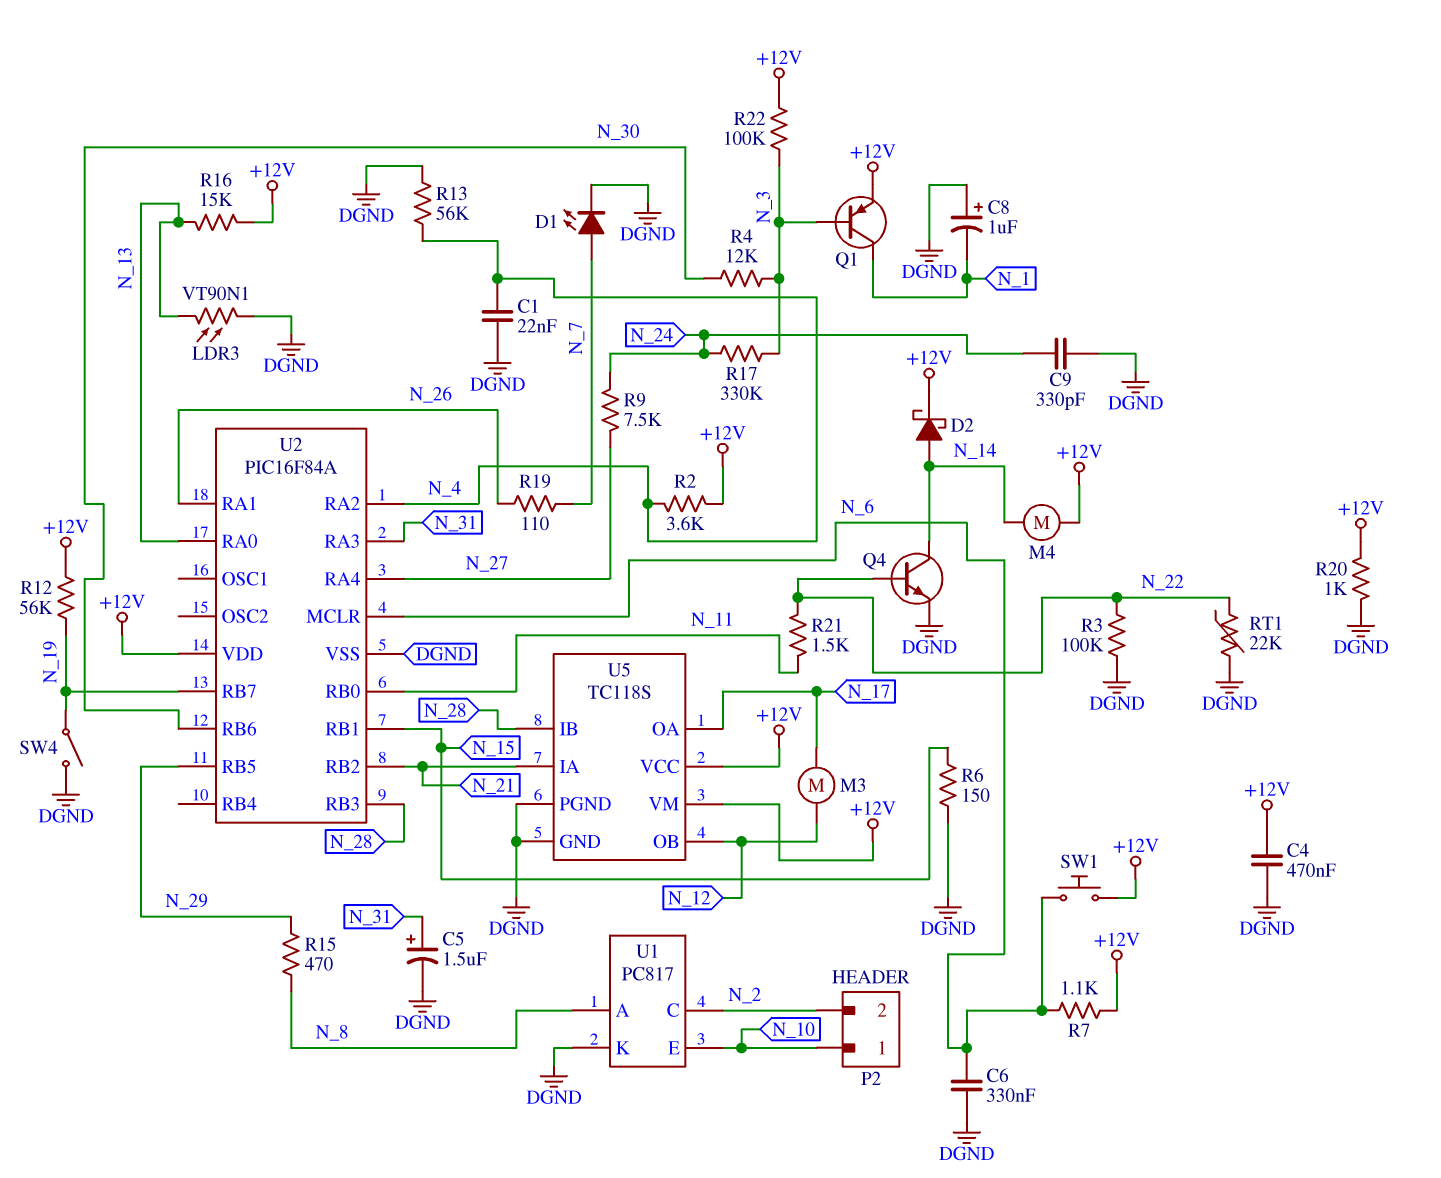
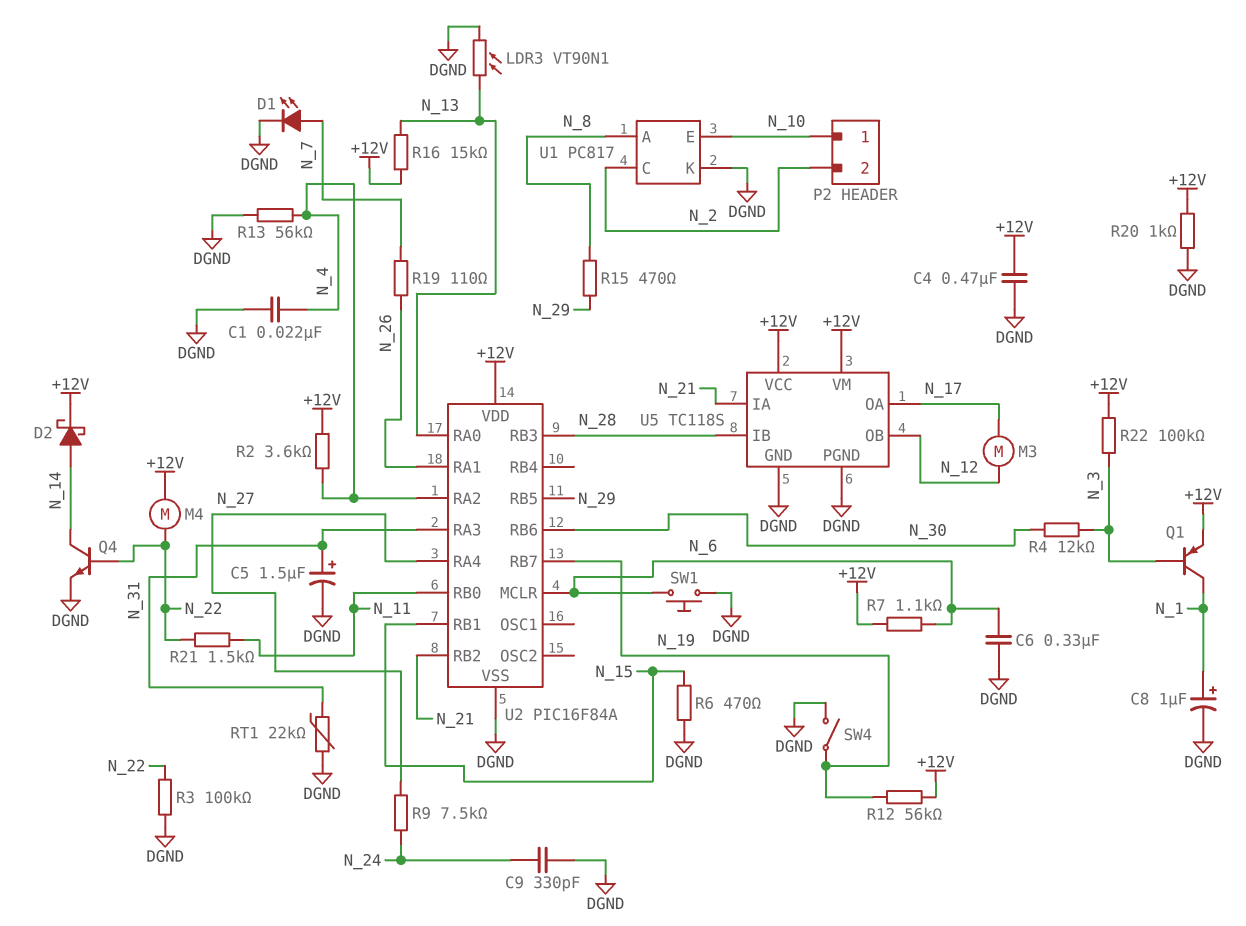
C8: 1uF (plus DGND, minus N_1) -> 1uF (plus N_1, minus DGND)
M4: motor (+12V, N_14) -> motor (+12V, N_22)
R6: 150 (DGND, N_15) -> 470 (DGND, N_15)
R17: 330k (N_3, N_24) -> none
RT1: 22k (DGND, N_22) -> 22k (DGND, N_31)
SW1: button (+12V, N_6) -> button (DGND, N_6)

